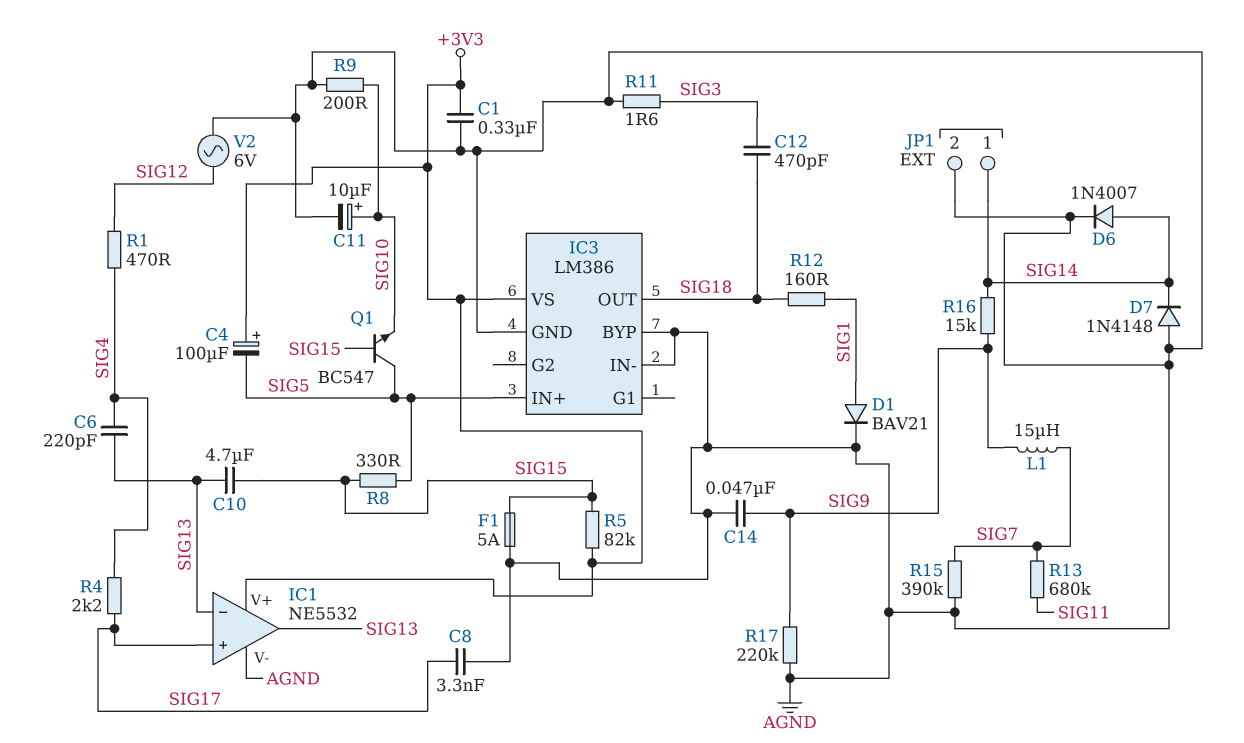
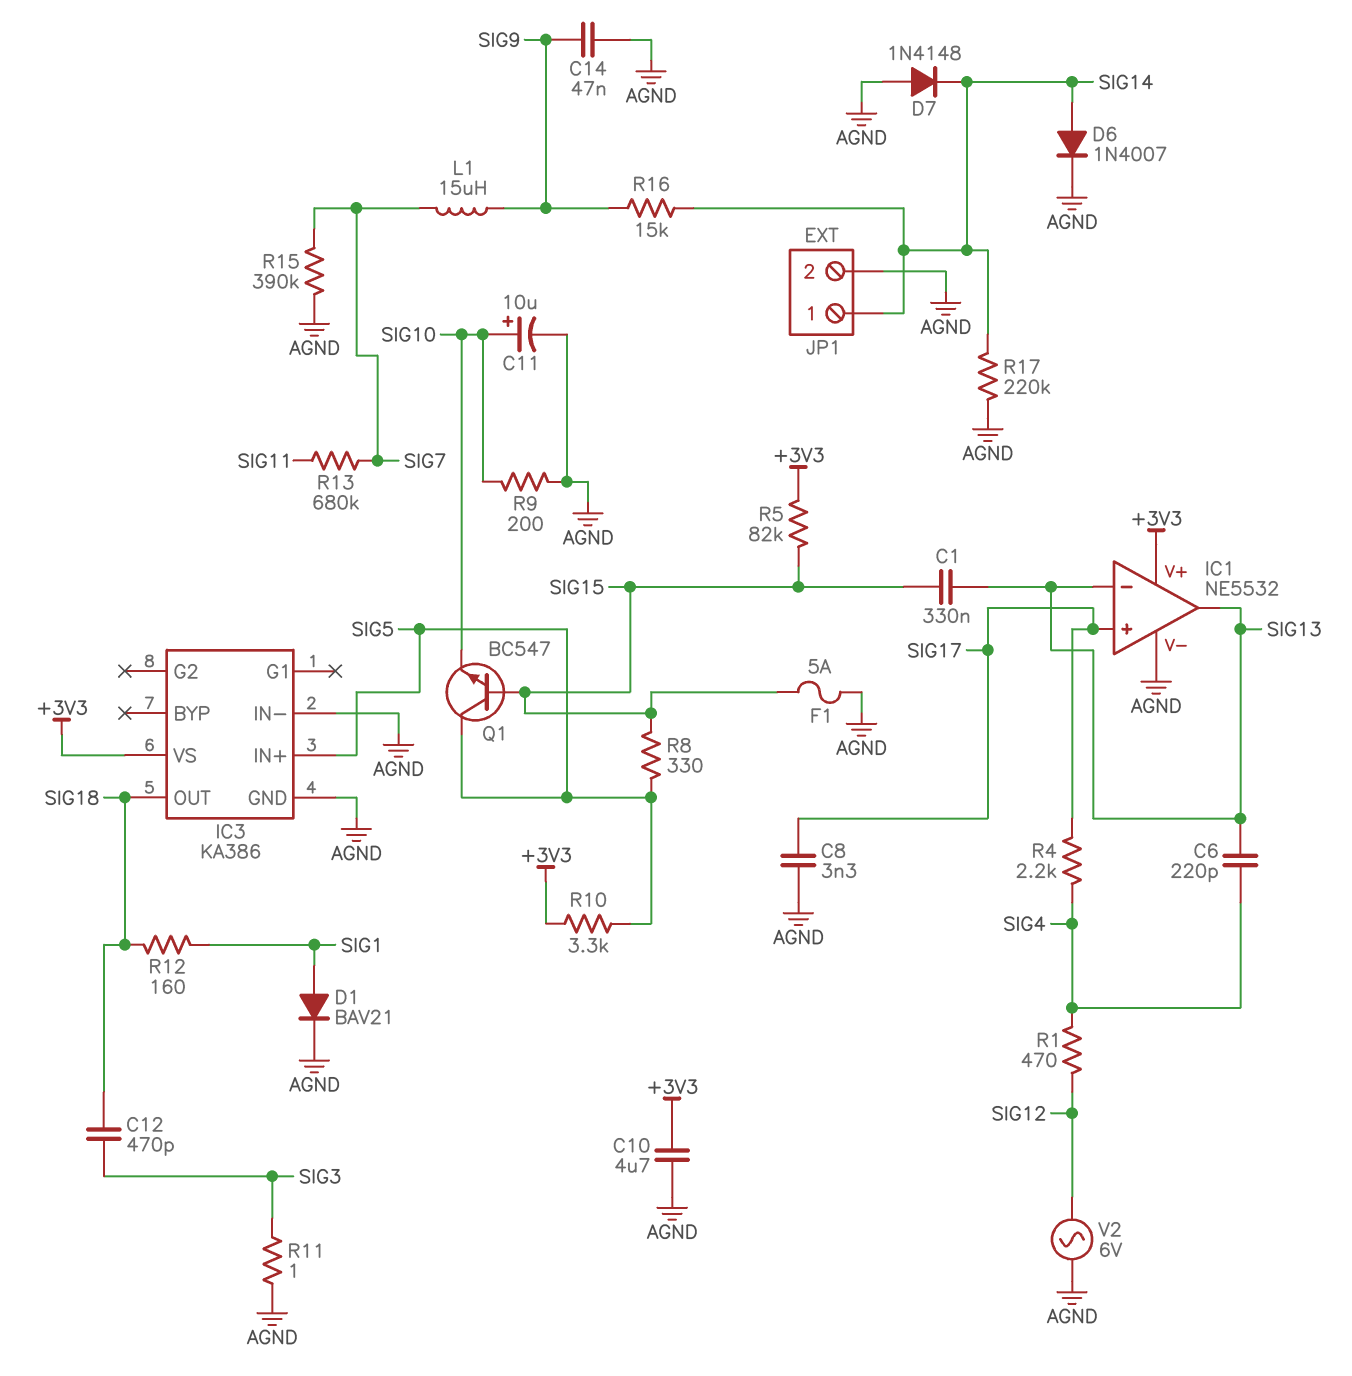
C1: 330nF (+3V3, AGND) -> 330nF (SIG13, SIG15)
C4: 100uF (plus +3V3, minus SIG5) -> none
C10: 4.7uF (SIG13, SIG15) -> 4.7uF (+3V3, AGND)
IC3: LM386 -> KA386
IC3 pin BYP: AGND -> none
R10: none -> 3.3k (+3V3, SIG5)
R11: 1.6 (AGND, SIG3) -> 1 (AGND, SIG3)
R17: 220k (AGND, SIG9) -> 220k (AGND, SIG14)

